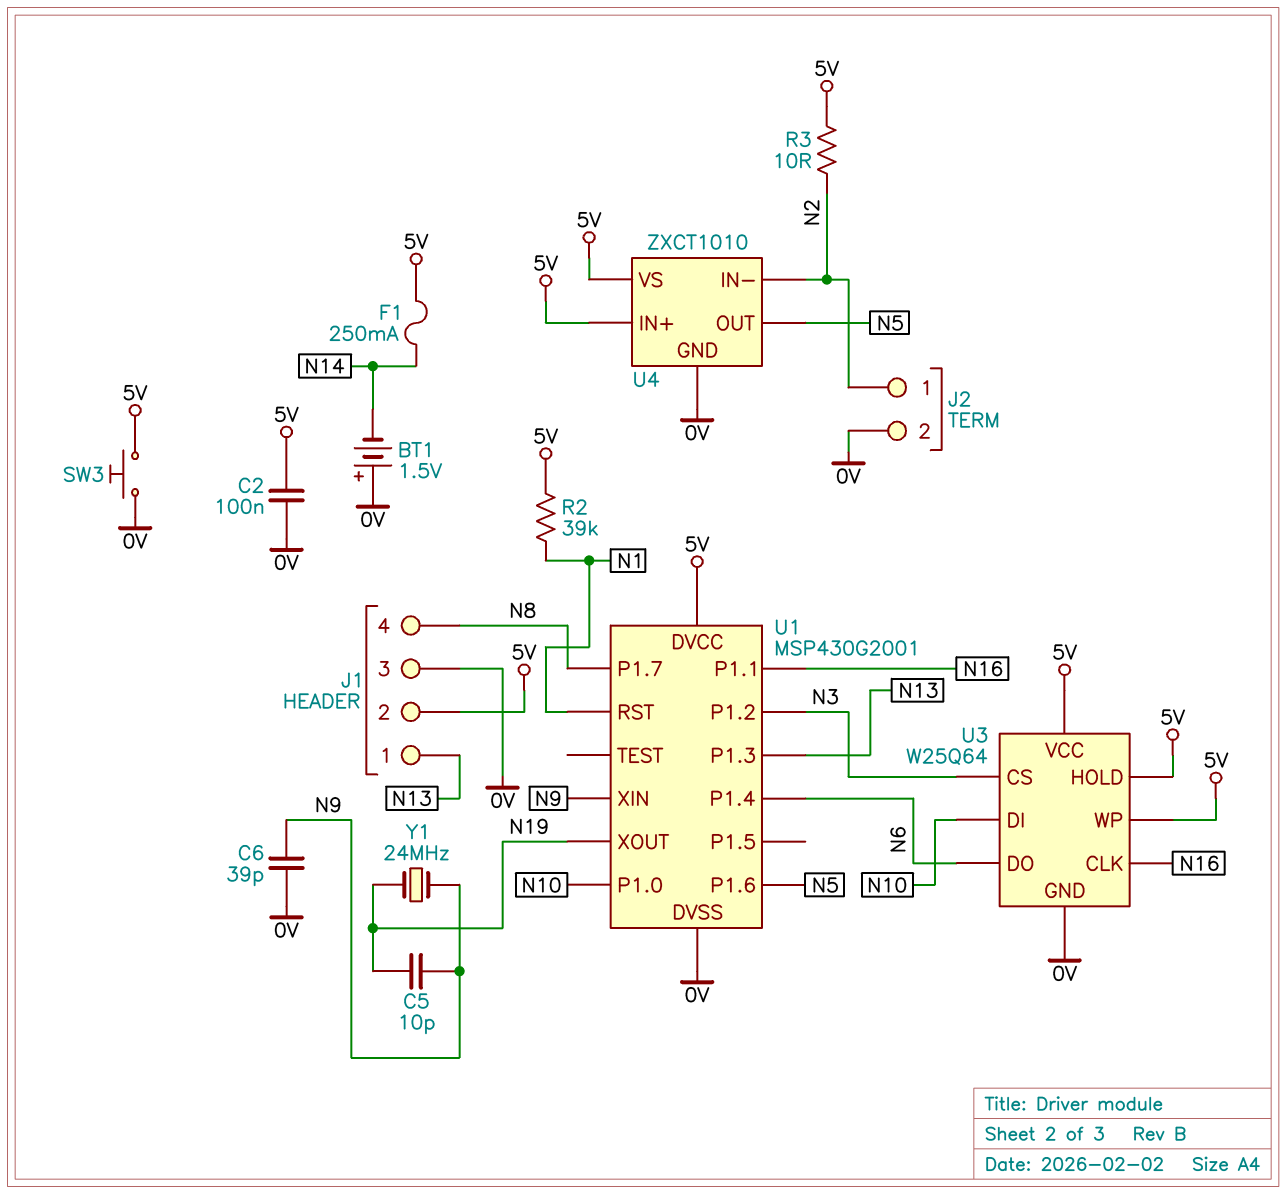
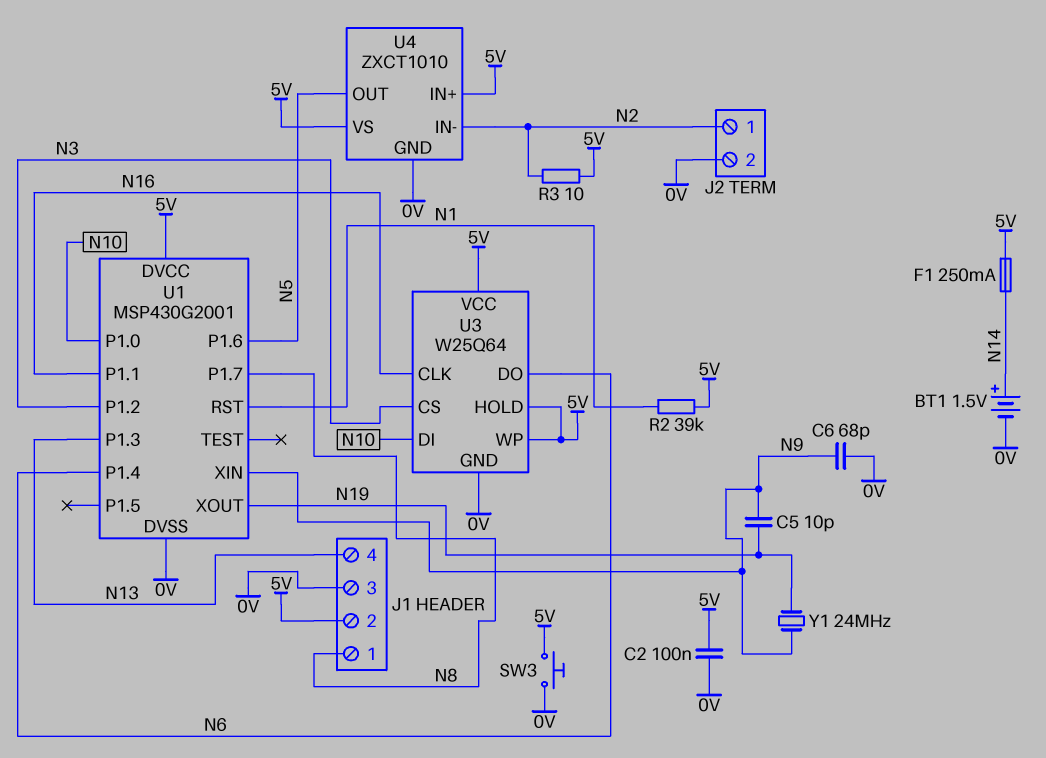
BT1: 1.5V (plus 0V, minus N14) -> 1.5V (plus N14, minus 0V)
C6: 39pF (0V, N9) -> 68pF (0V, N9)
J1 pin 1: N13 -> N8
J1 pin 4: N8 -> N13

